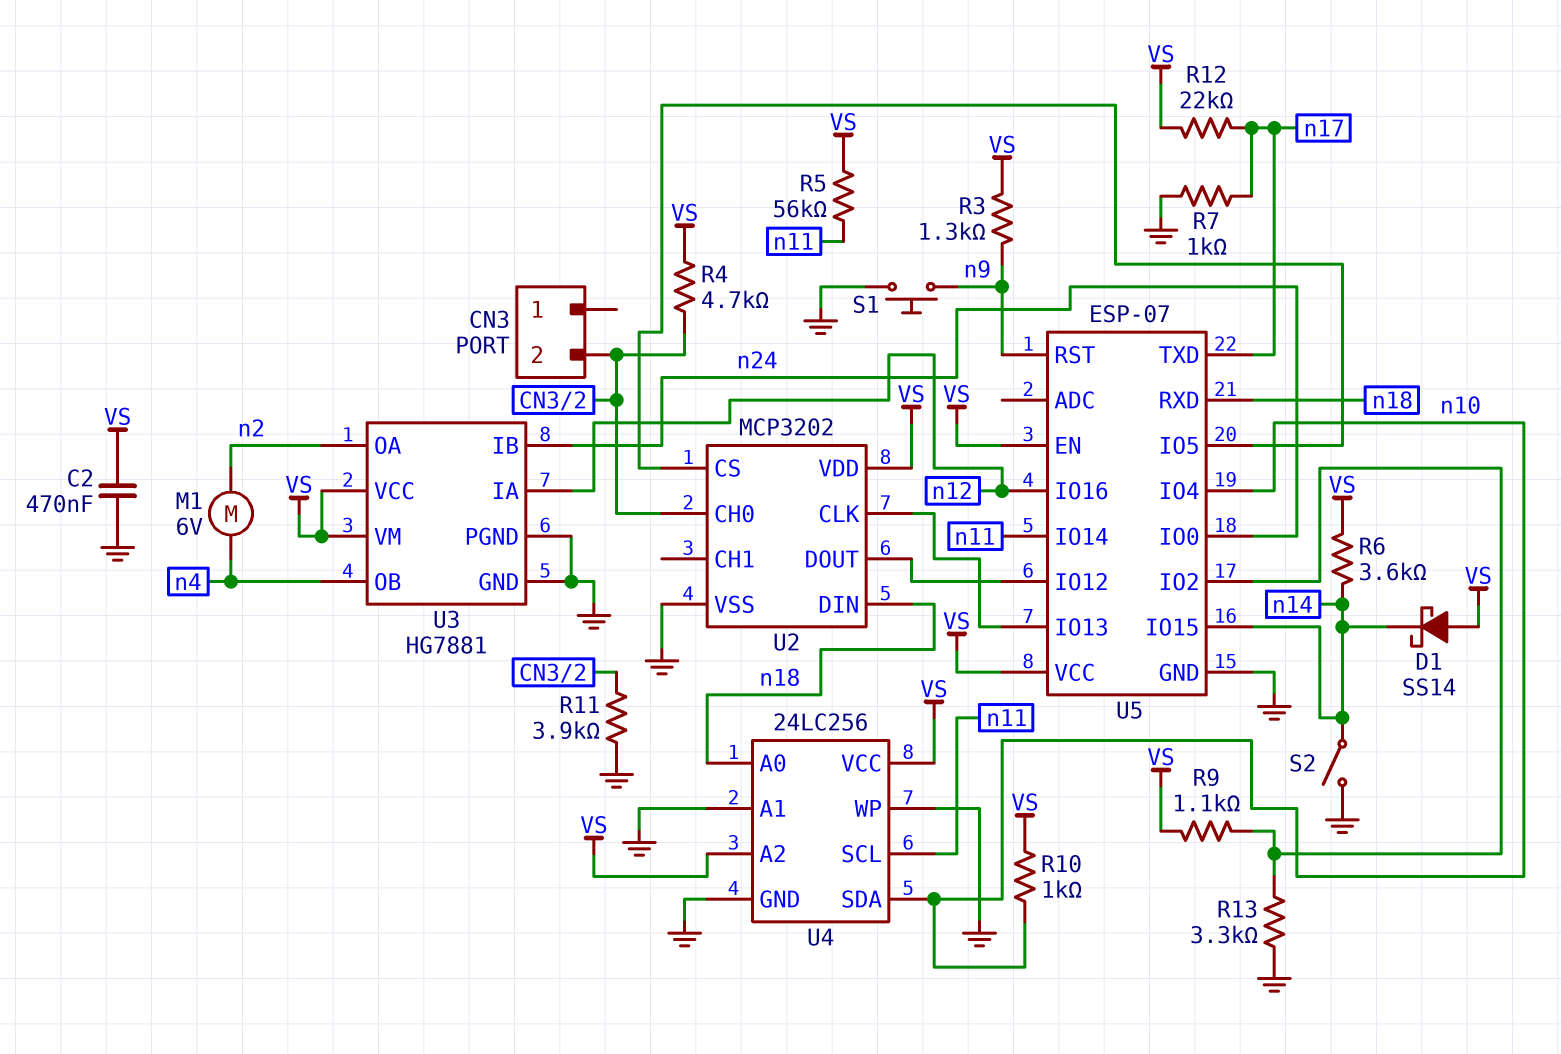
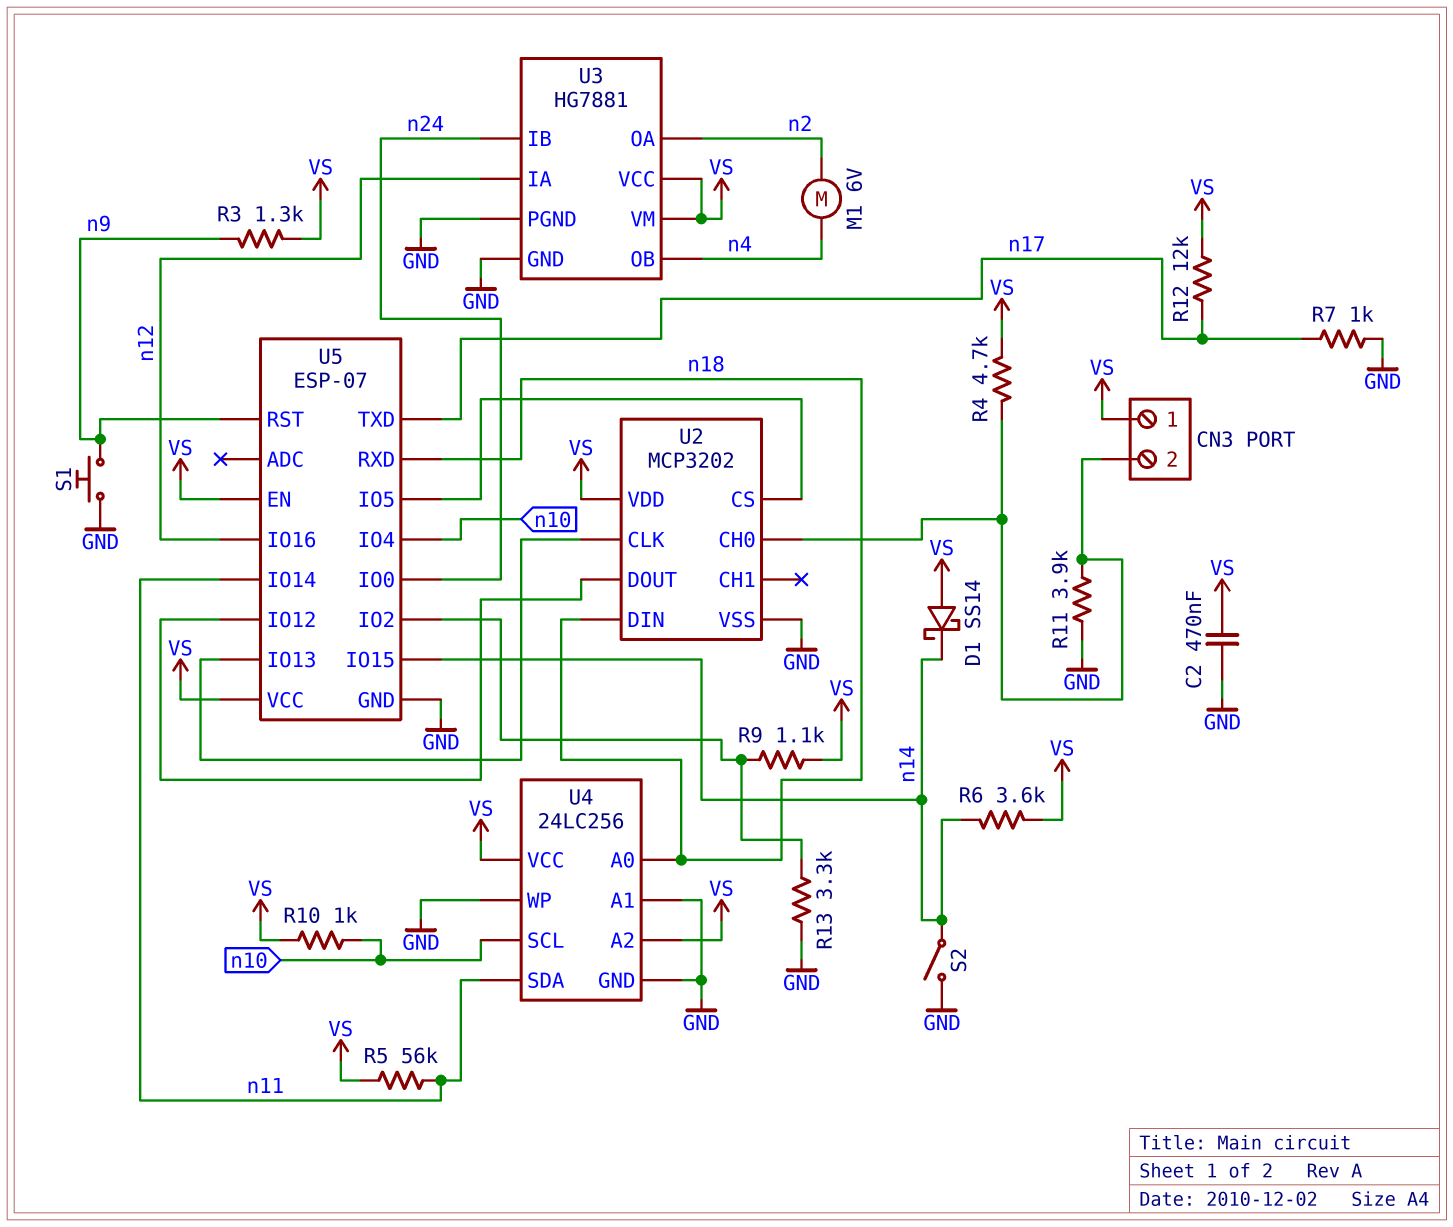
CN3 pin 1: none -> VS
R12: 22k (VS, n17) -> 12k (VS, n17)
U4 pin SCL: n11 -> n10
U4 pin SDA: n10 -> n11

